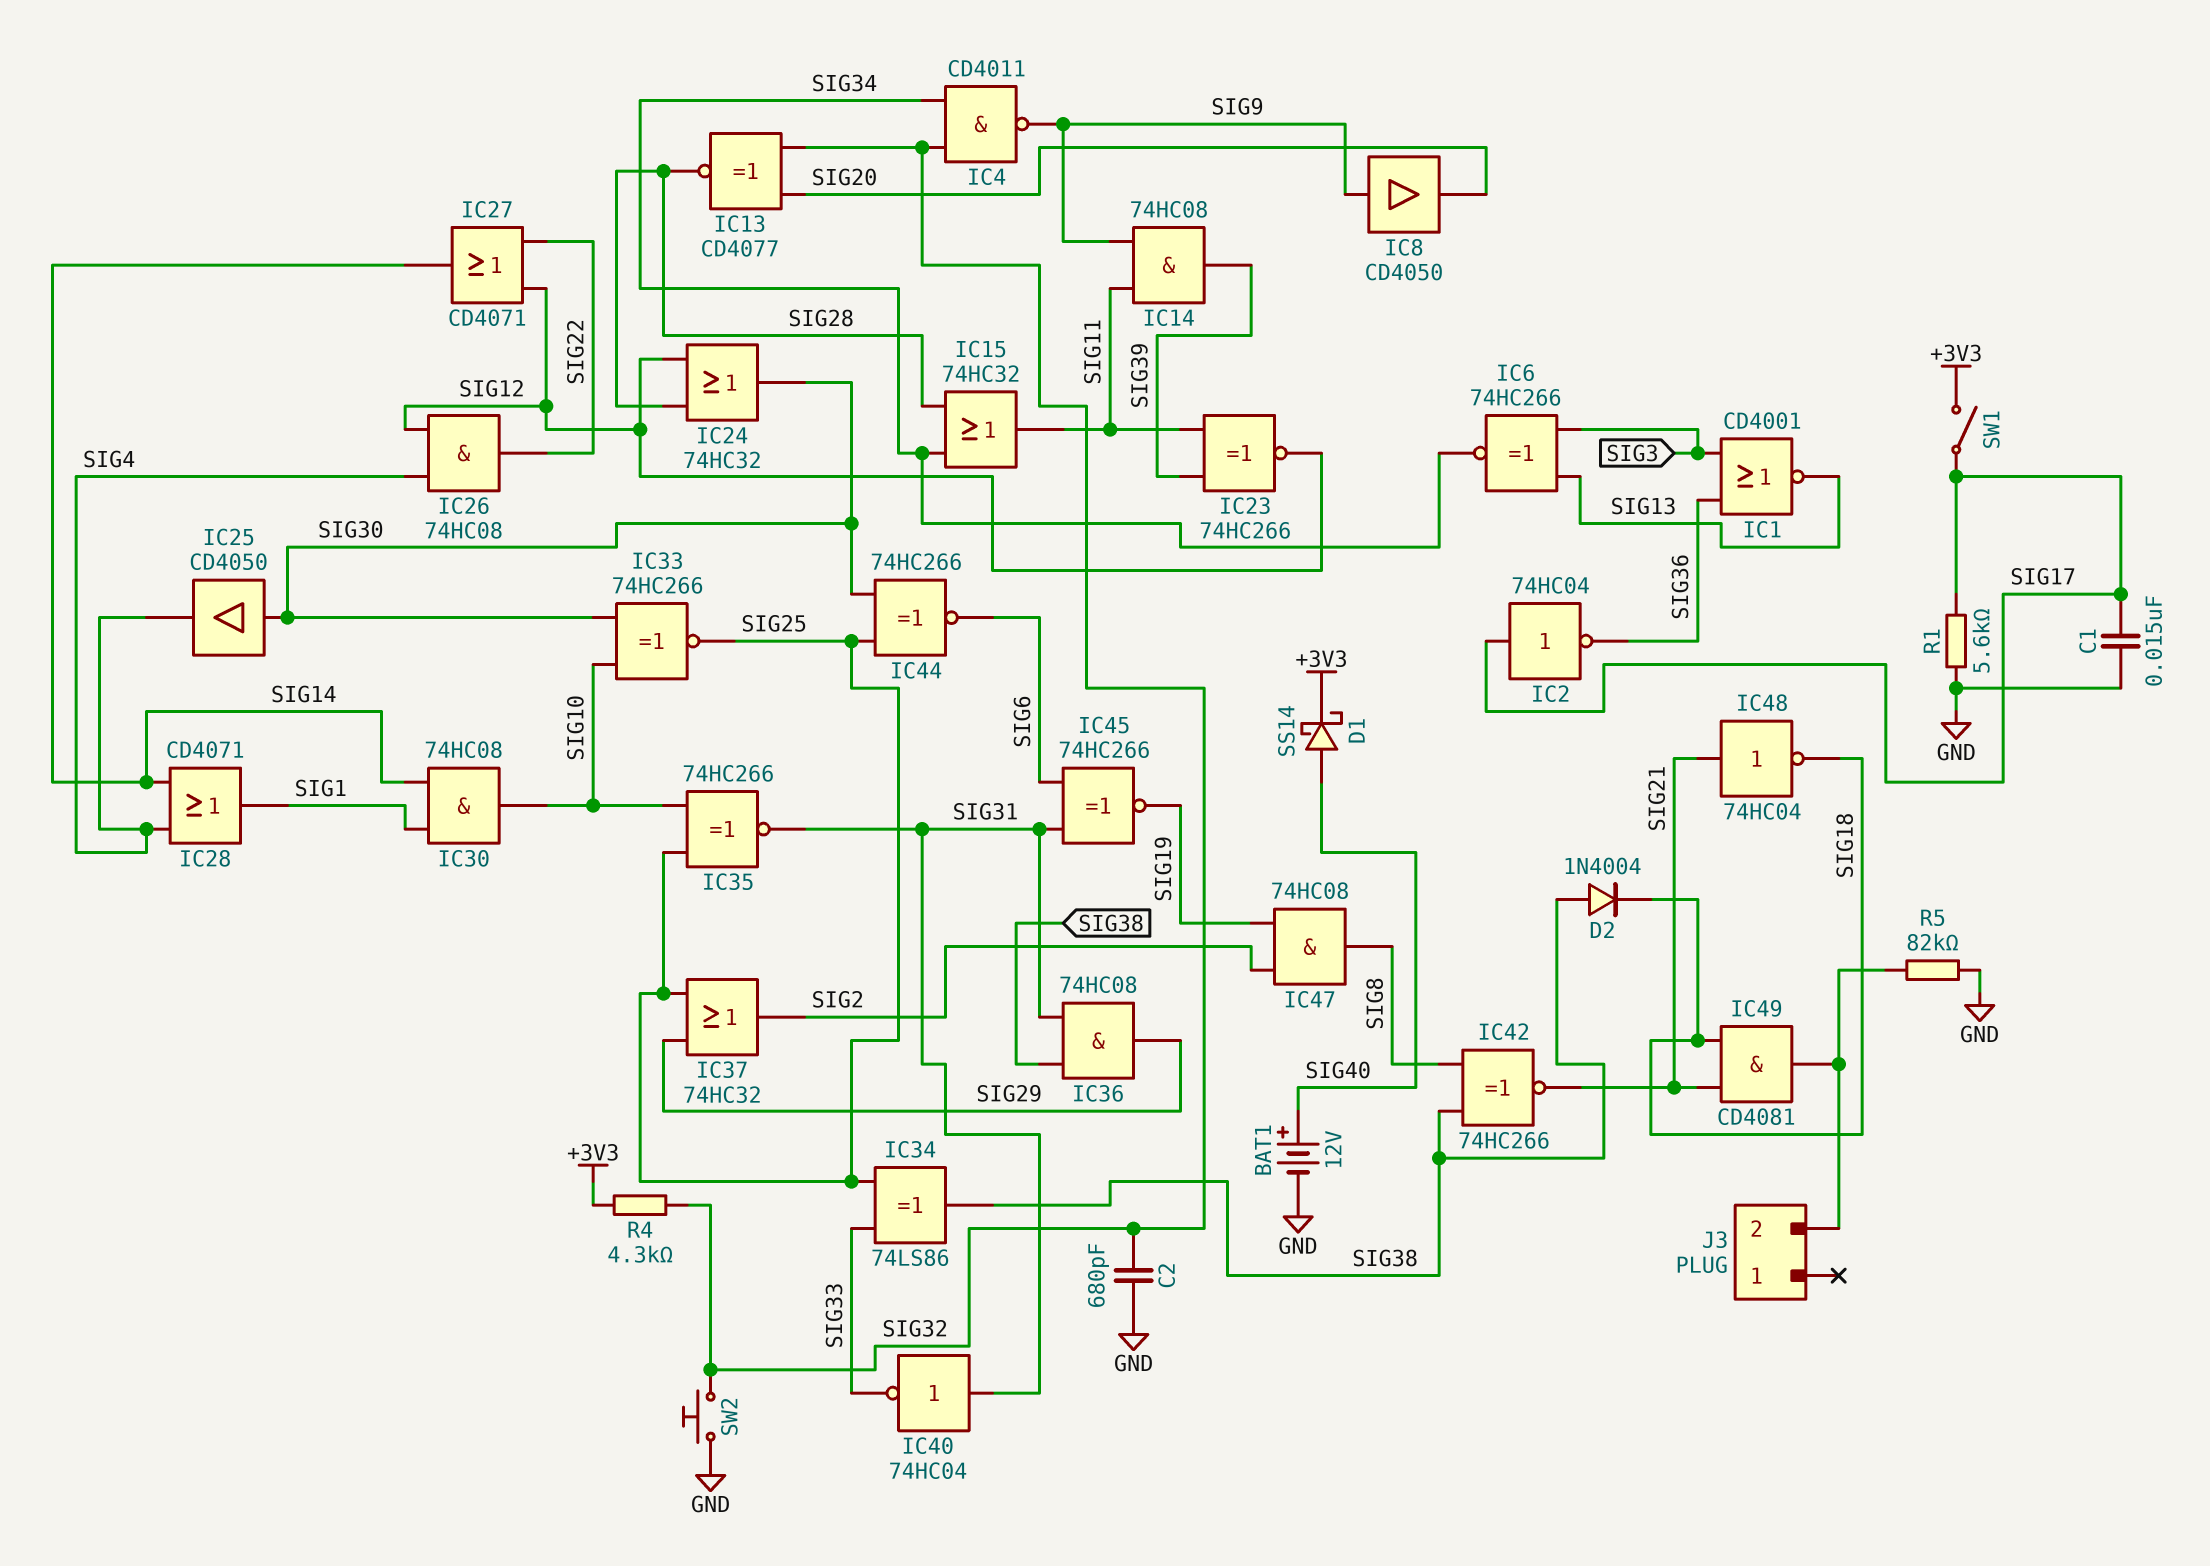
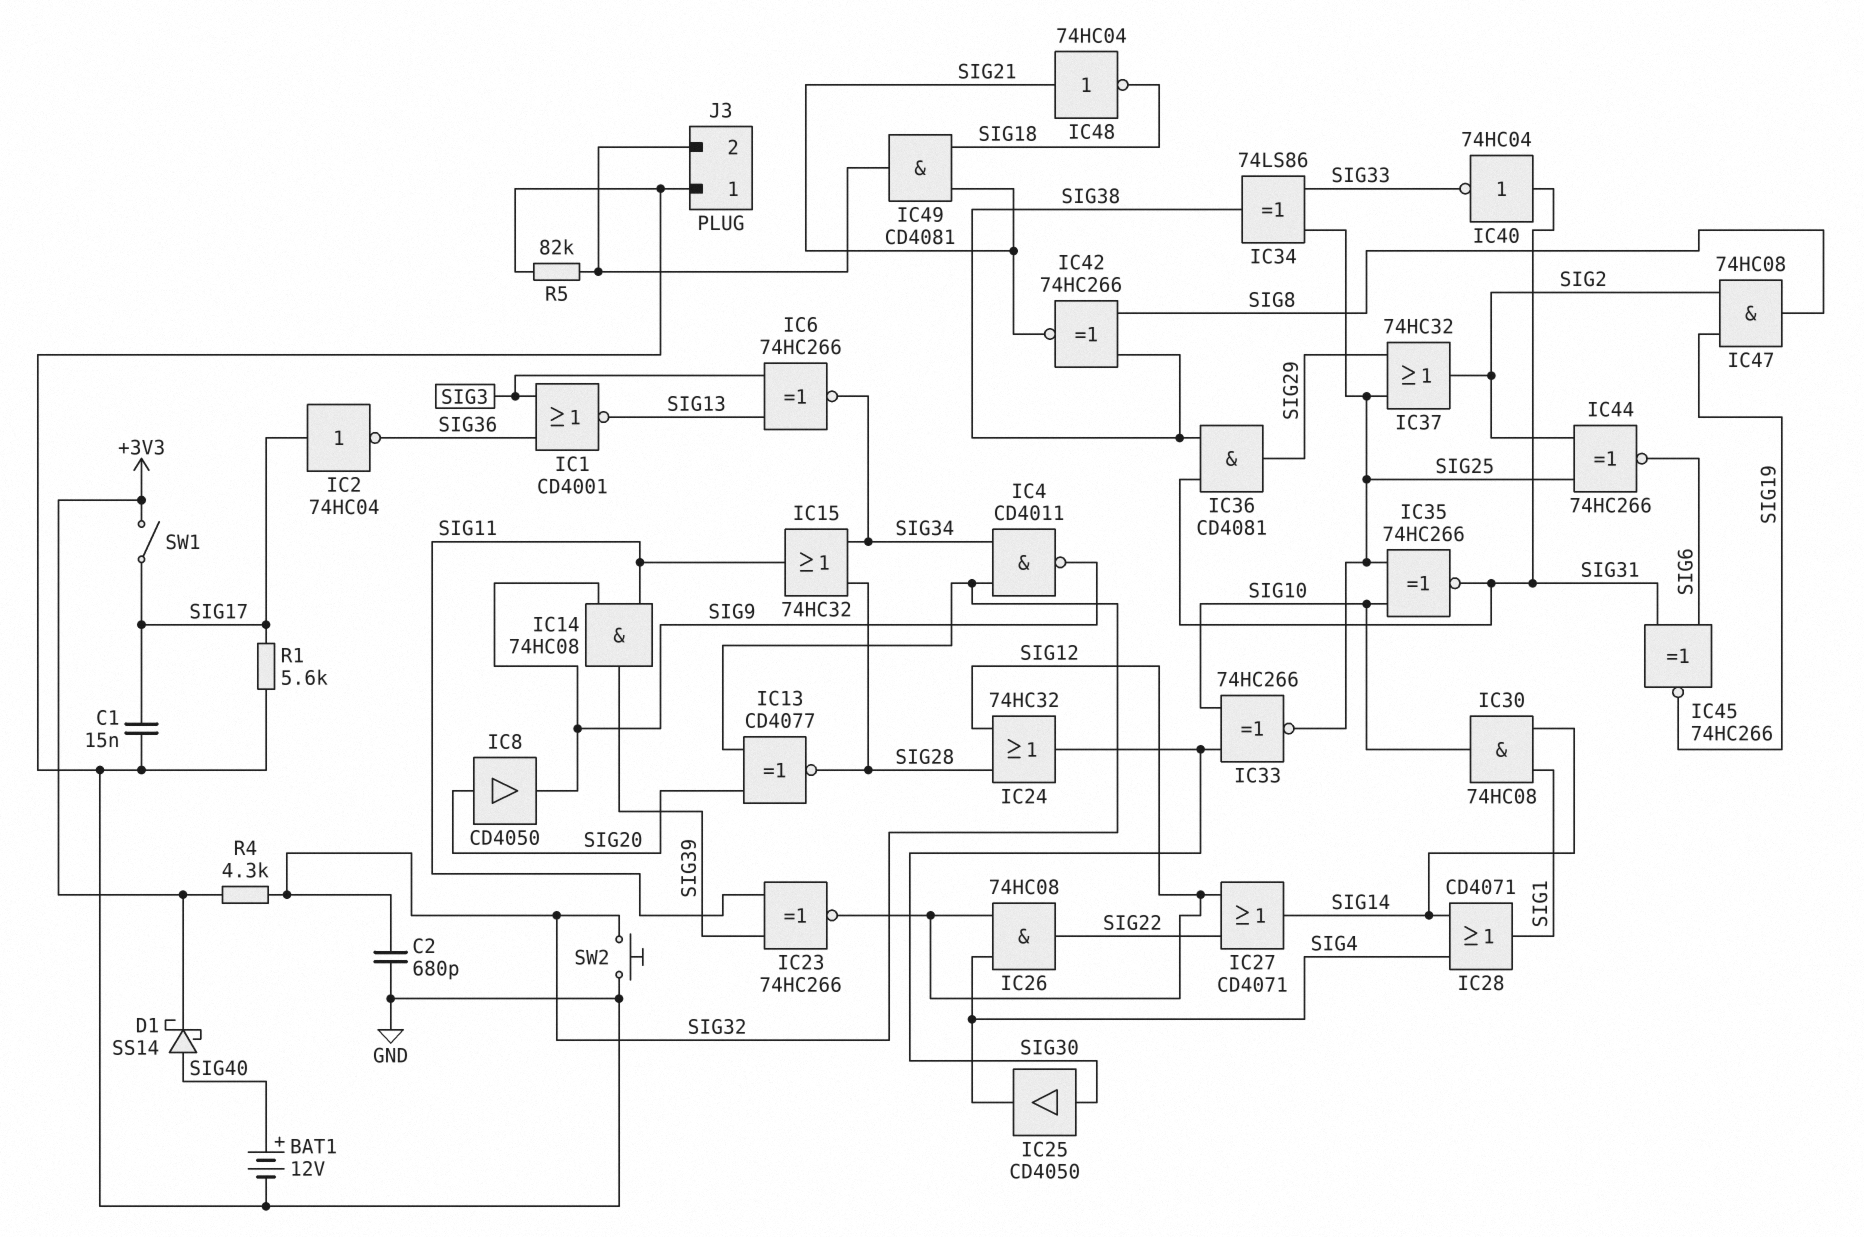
D2: diode 1N4004 (A SIG38, K SIG18) -> none
IC8: buffer CD4050 (in SIG9, out SIG20) -> buffer CD4050 (in SIG20, out SIG9)
IC36: AND 74HC08 (in SIG31, in SIG38, out SIG29) -> AND CD4081 (in SIG31, in SIG38, out SIG29)
IC44: XNOR 74HC266 (in SIG25, in SIG30, out SIG6) -> XNOR 74HC266 (in SIG2, in SIG25, out SIG6)
J3 pin 1: none -> GND

